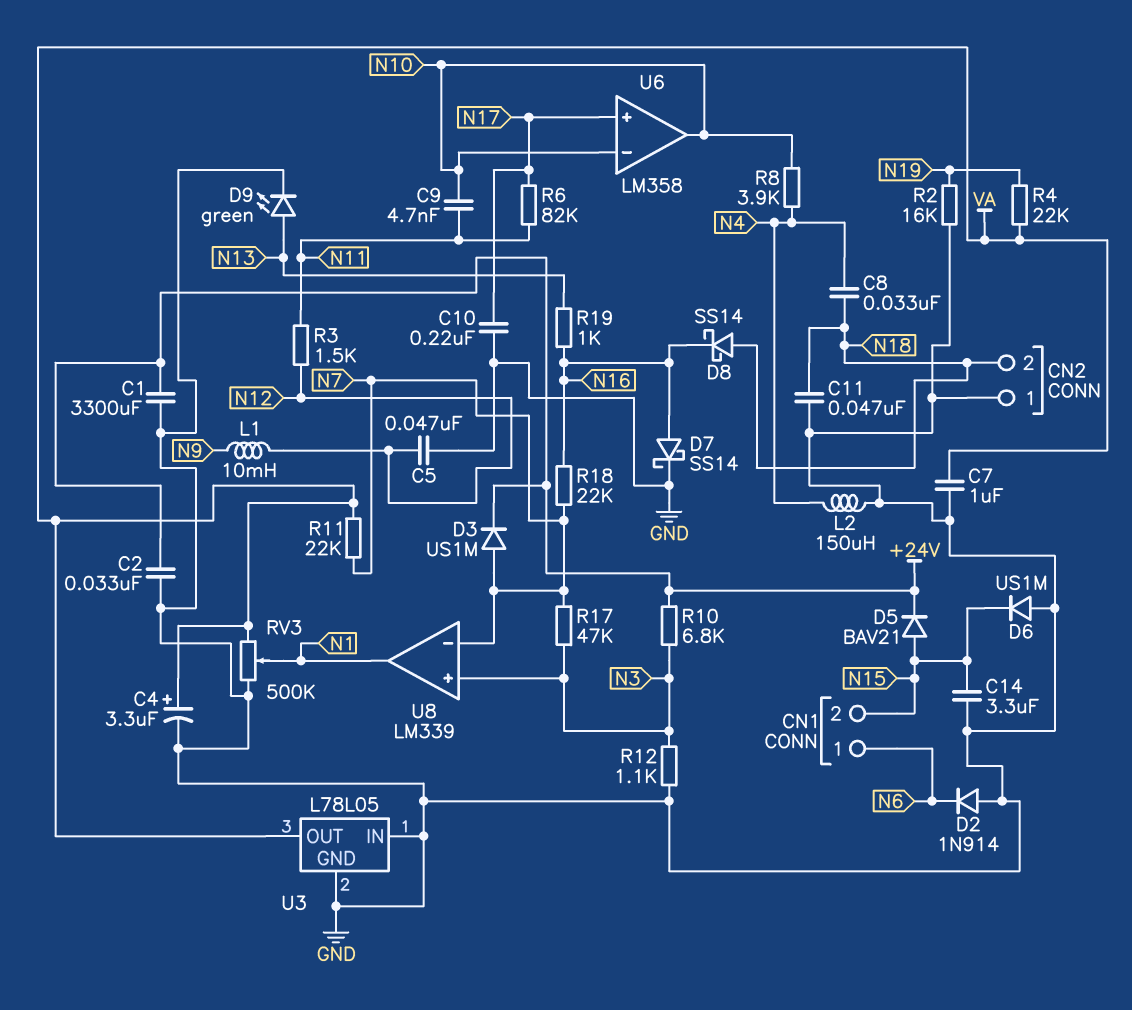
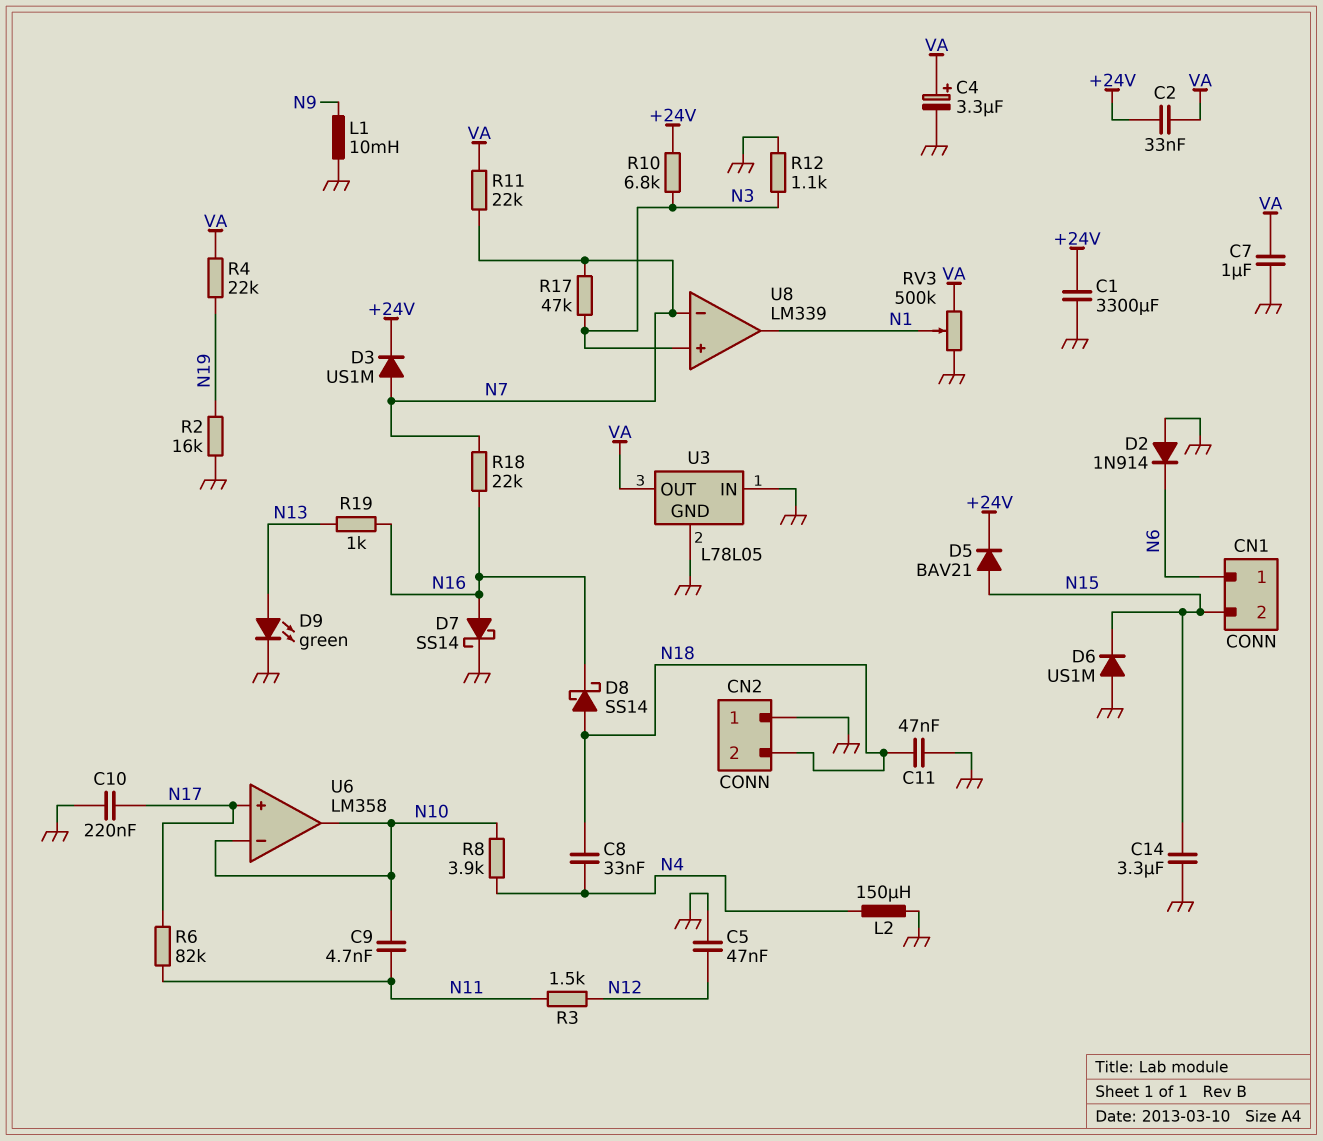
C2: 33nF (+24V, GND) -> 33nF (+24V, VA)
L1: 10mH (N9, N12) -> 10mH (GND, N9)

